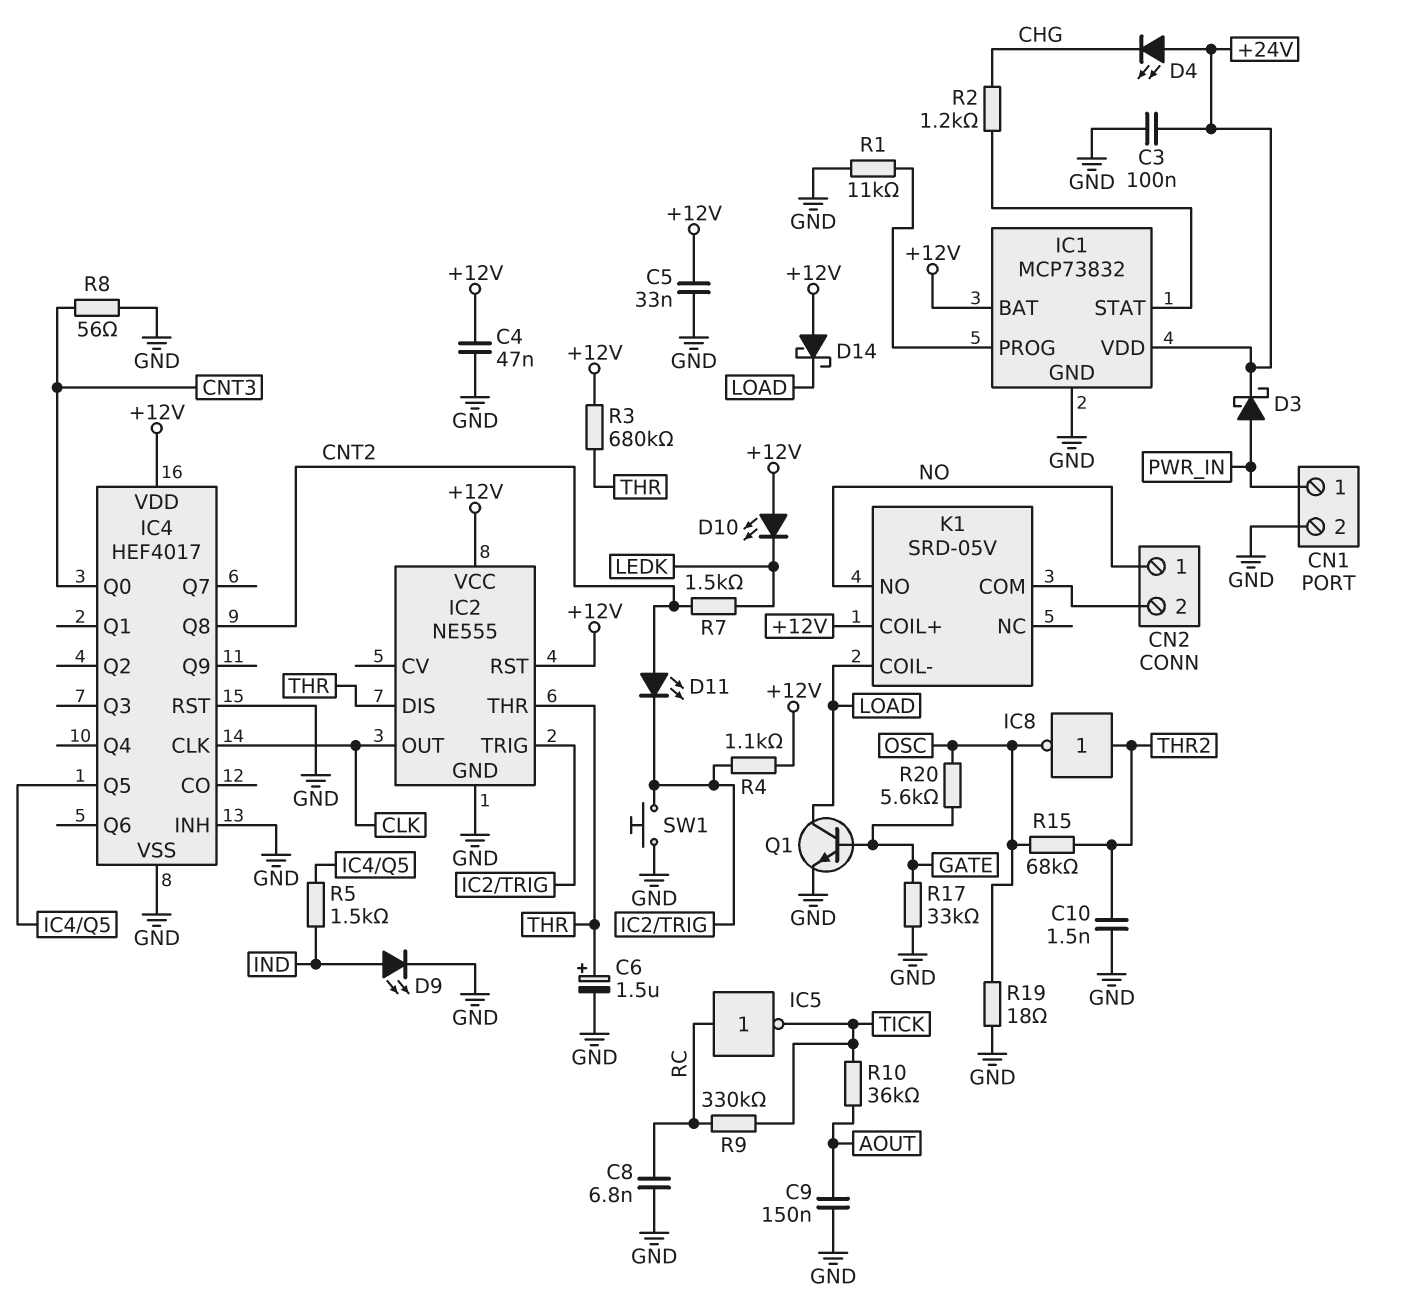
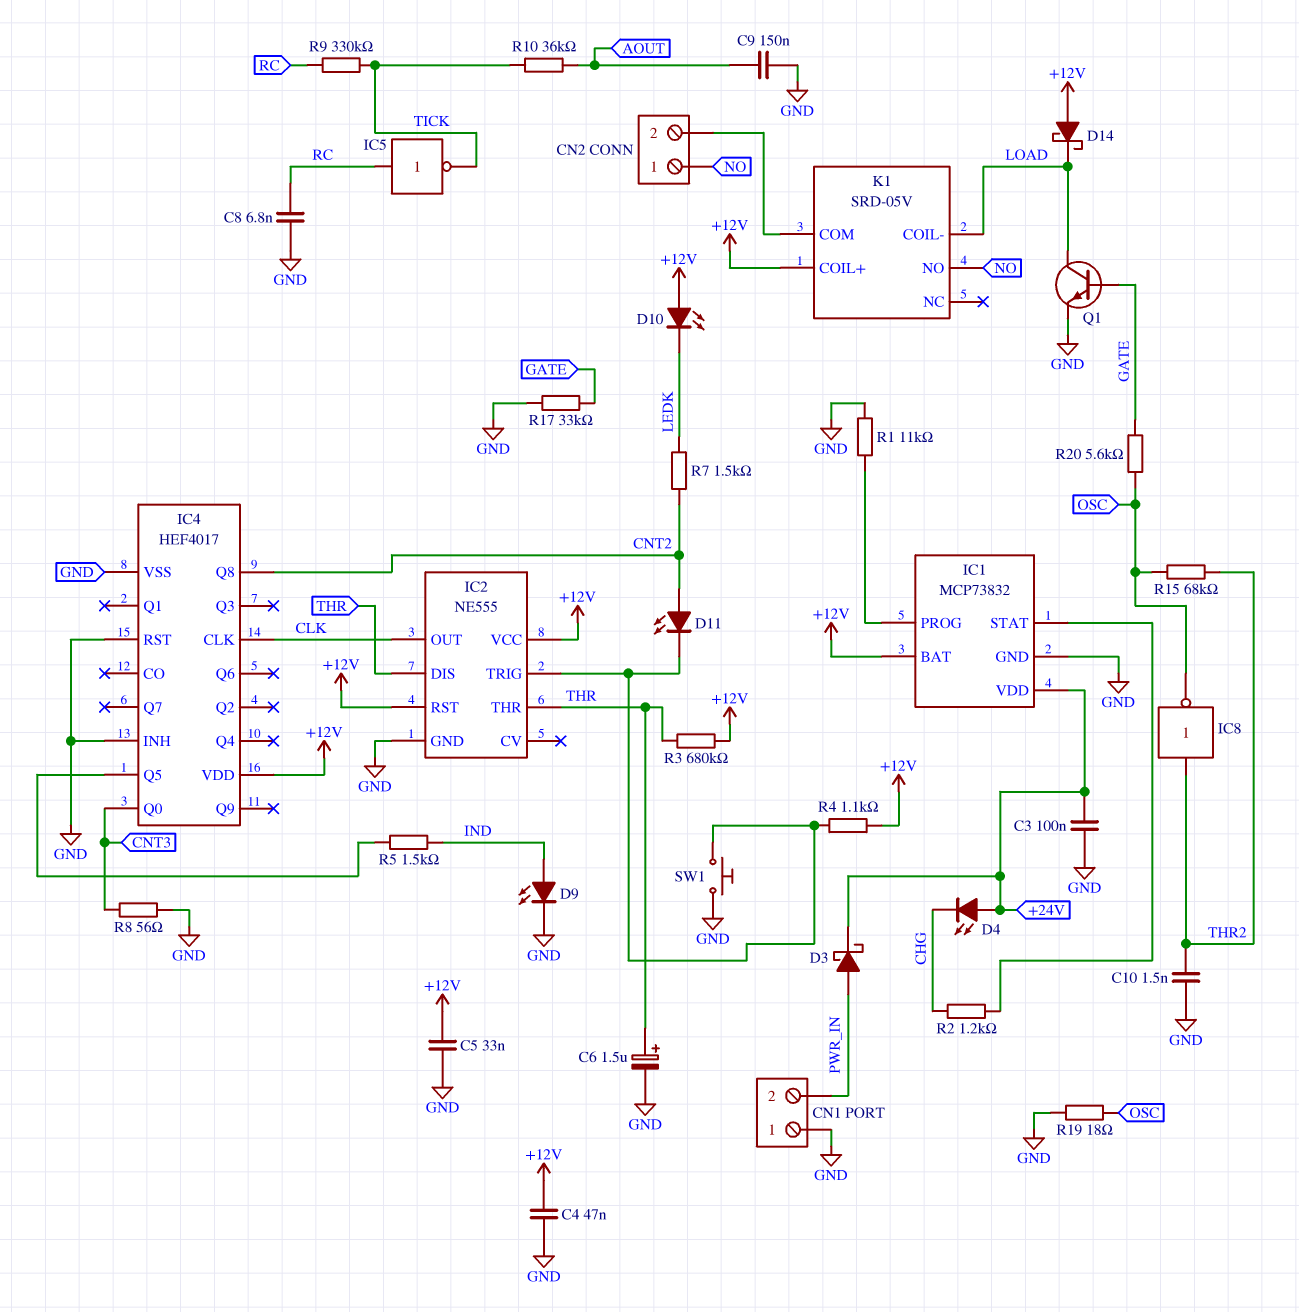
CN1 pin 1: PWR_IN -> GND
CN1 pin 2: GND -> PWR_IN

